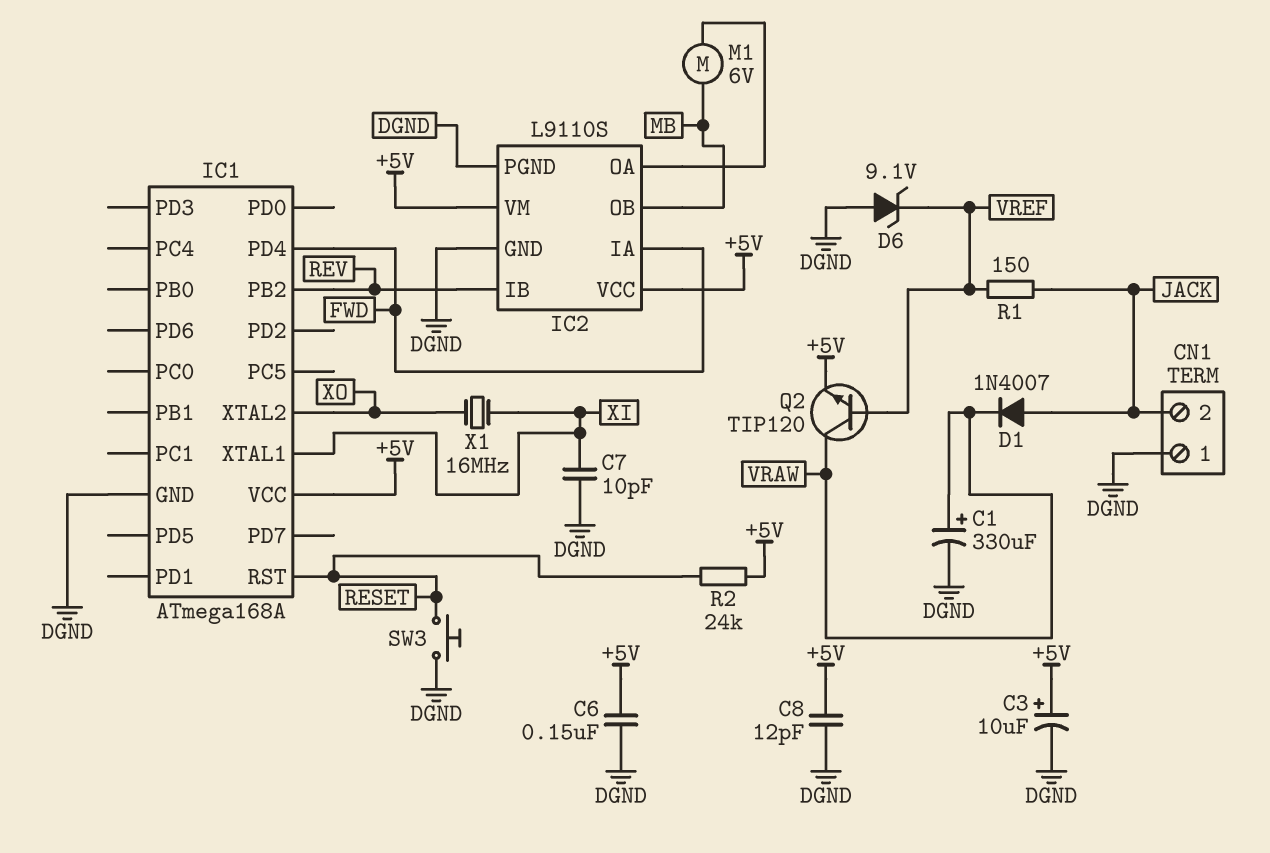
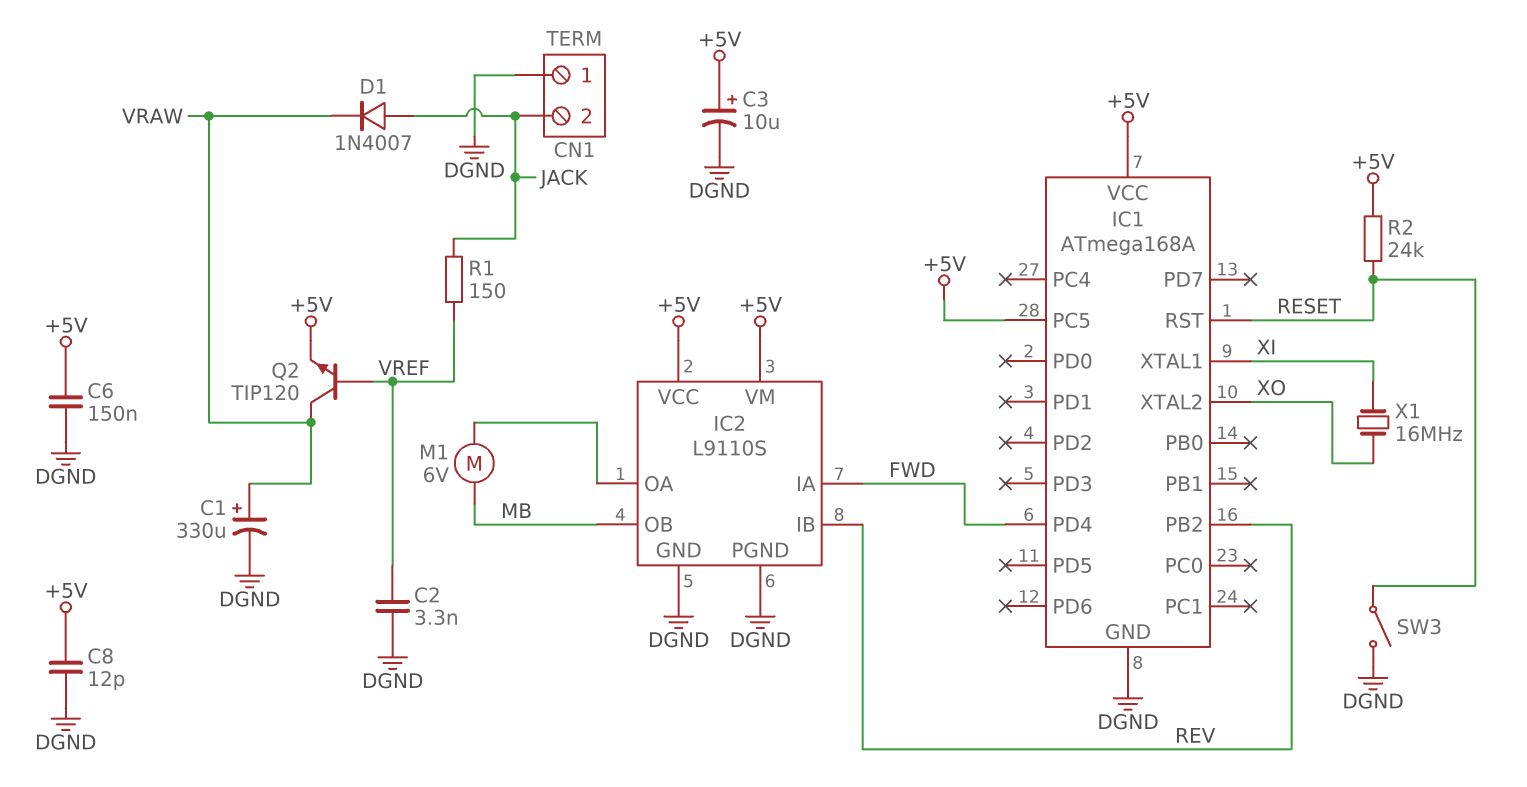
C2: none -> 3.3nF (DGND, VREF)
C7: 10pF (DGND, XI) -> none
D6: zener 9.1V (A DGND, K VREF) -> none
IC1 pin PC5: none -> +5V
SW3: button (DGND, RESET) -> switch (DGND, RESET)

